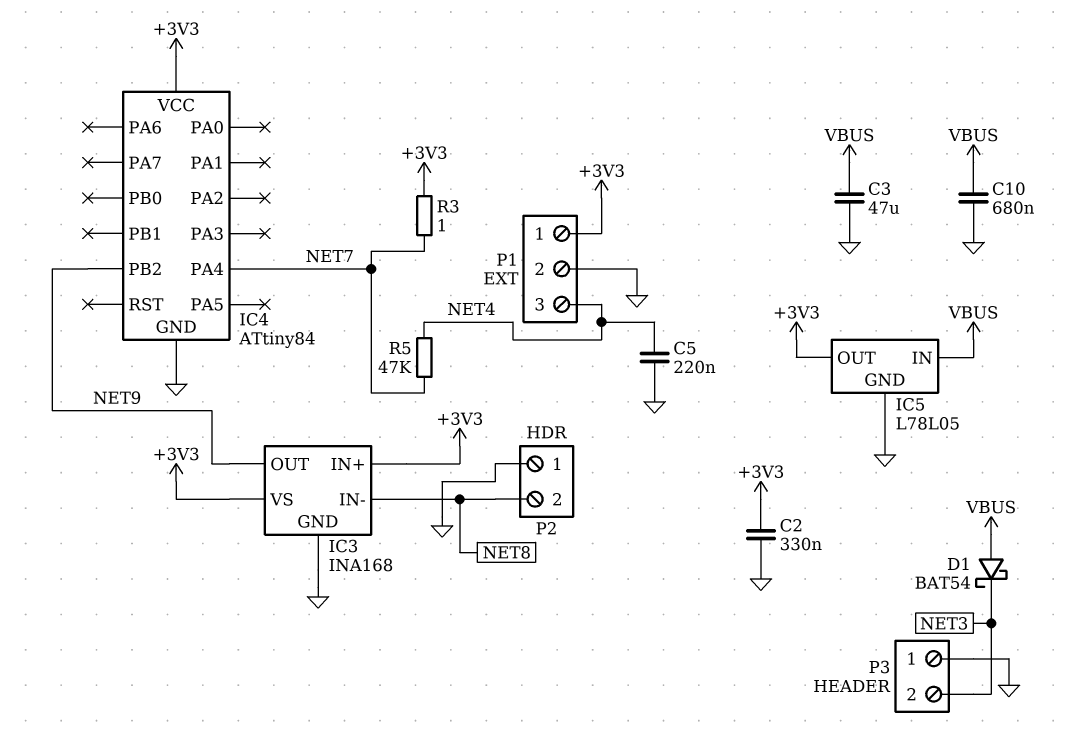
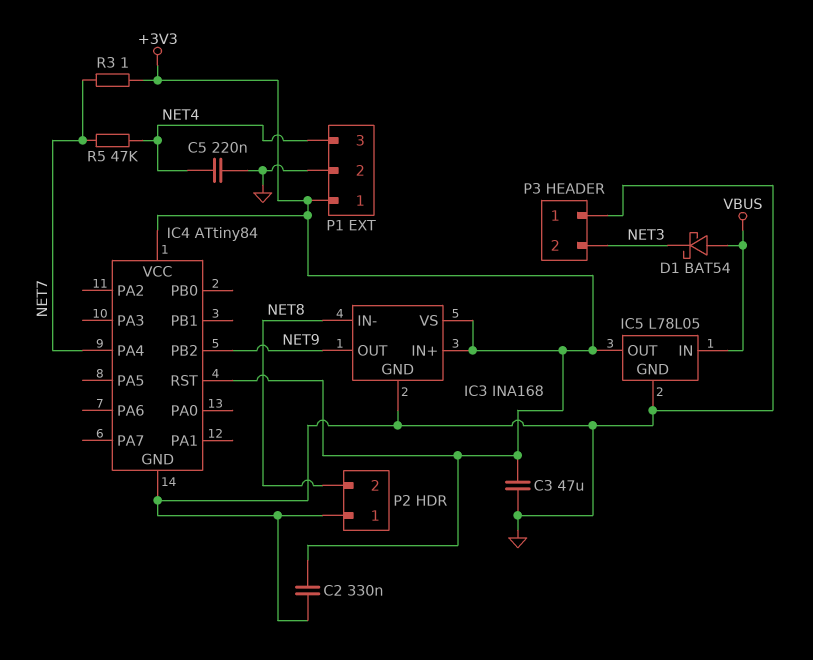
C3: 47uF (GND, VBUS) -> 47uF (+3V3, GND)
C10: 680nF (GND, VBUS) -> none
IC4 pin RST: none -> +3V3

